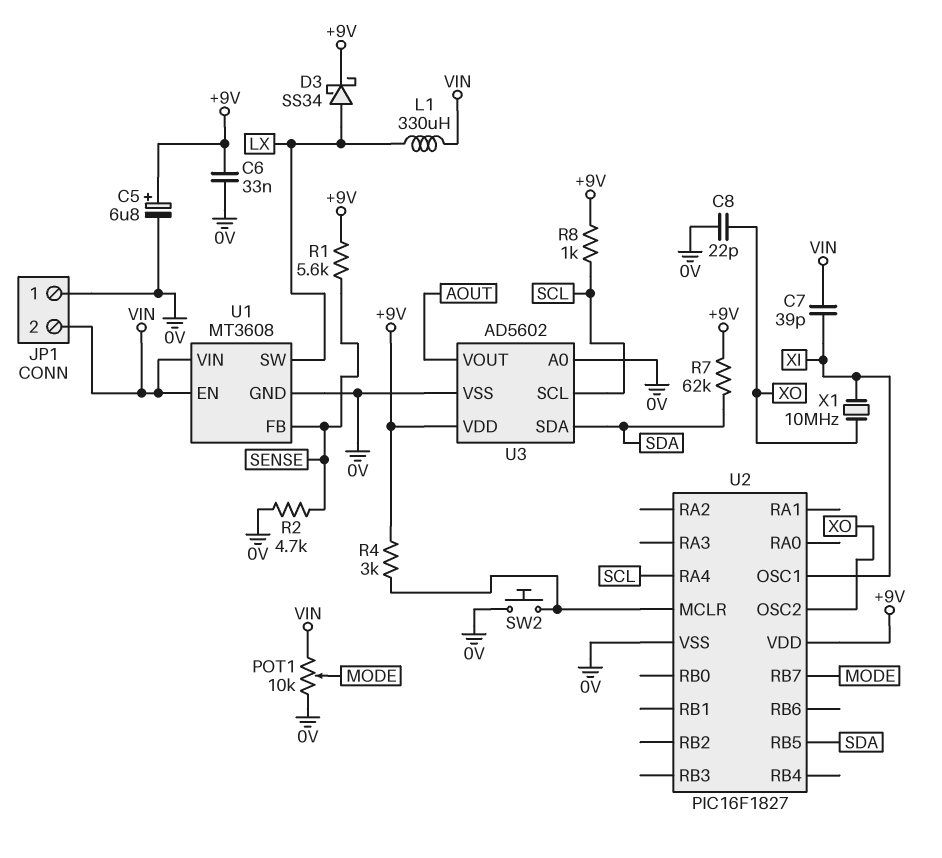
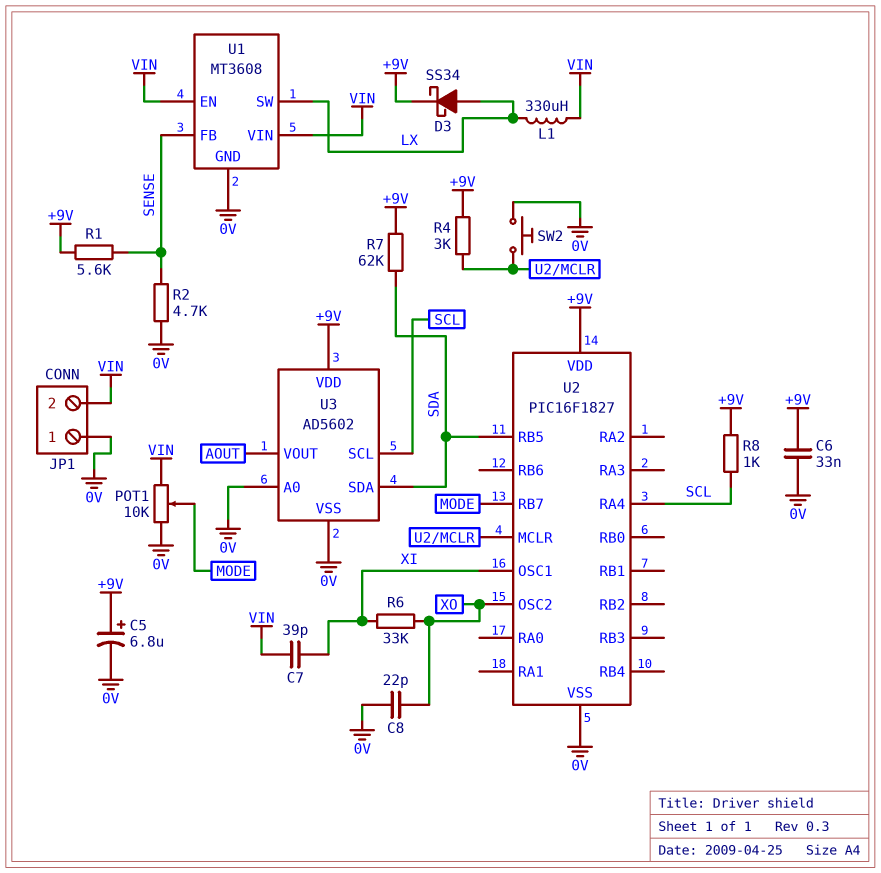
R6: none -> 33k (XI, XO)
X1: 10MHz (XI, XO) -> none

